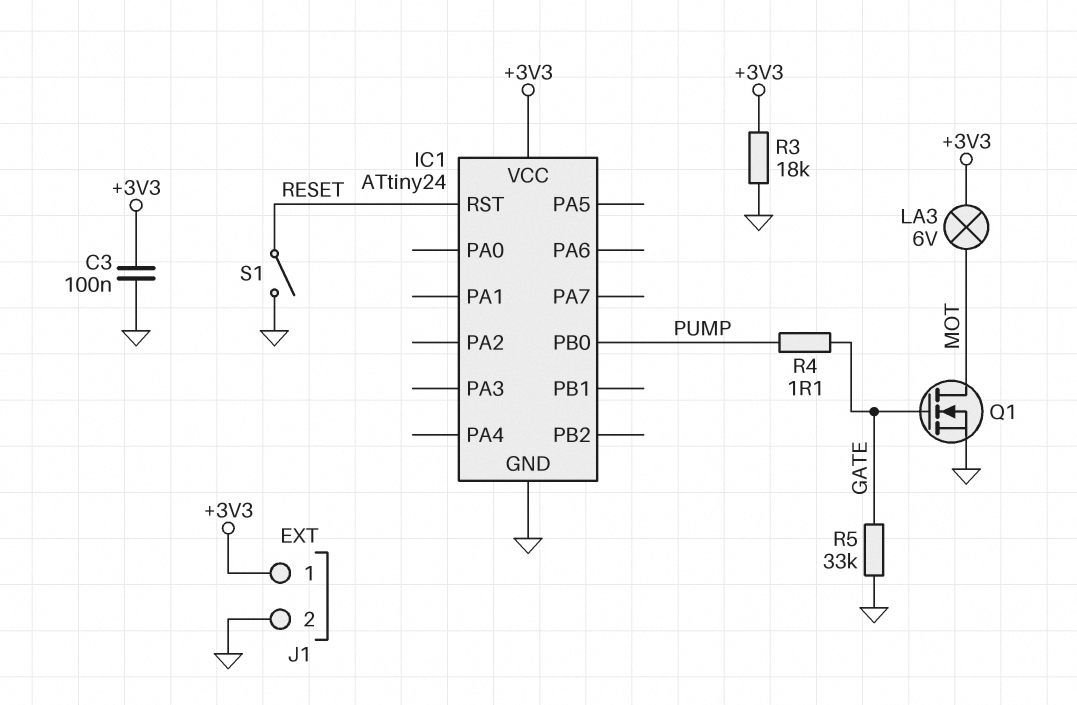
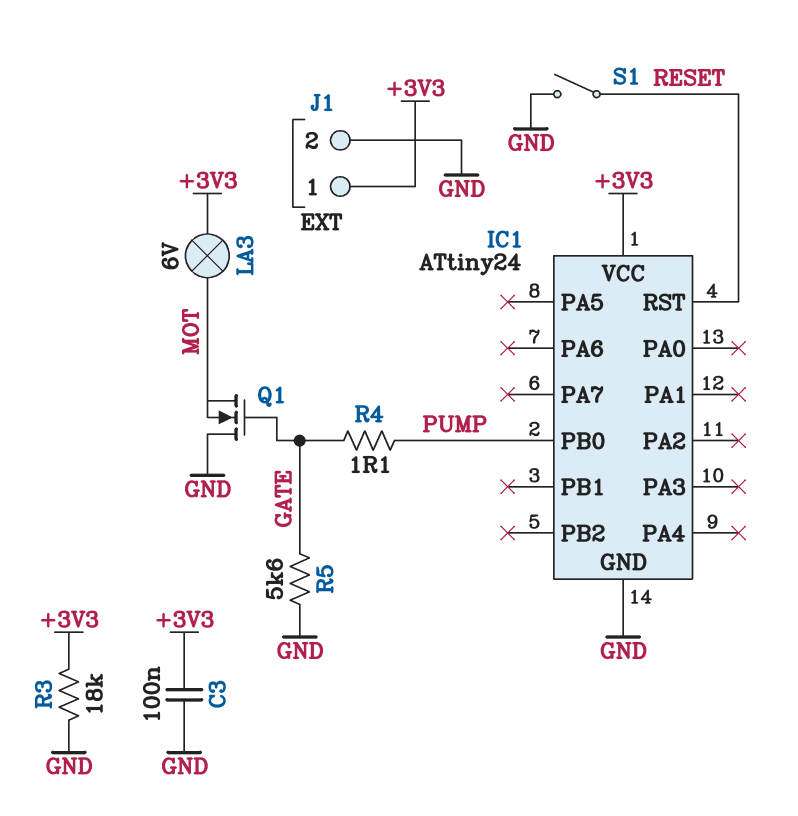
Q1: NMOS (G GATE, D MOT, S GND) -> NMOS (G GATE, D GND, S MOT)
R5: 33k (GATE, GND) -> 5.6k (GATE, GND)

